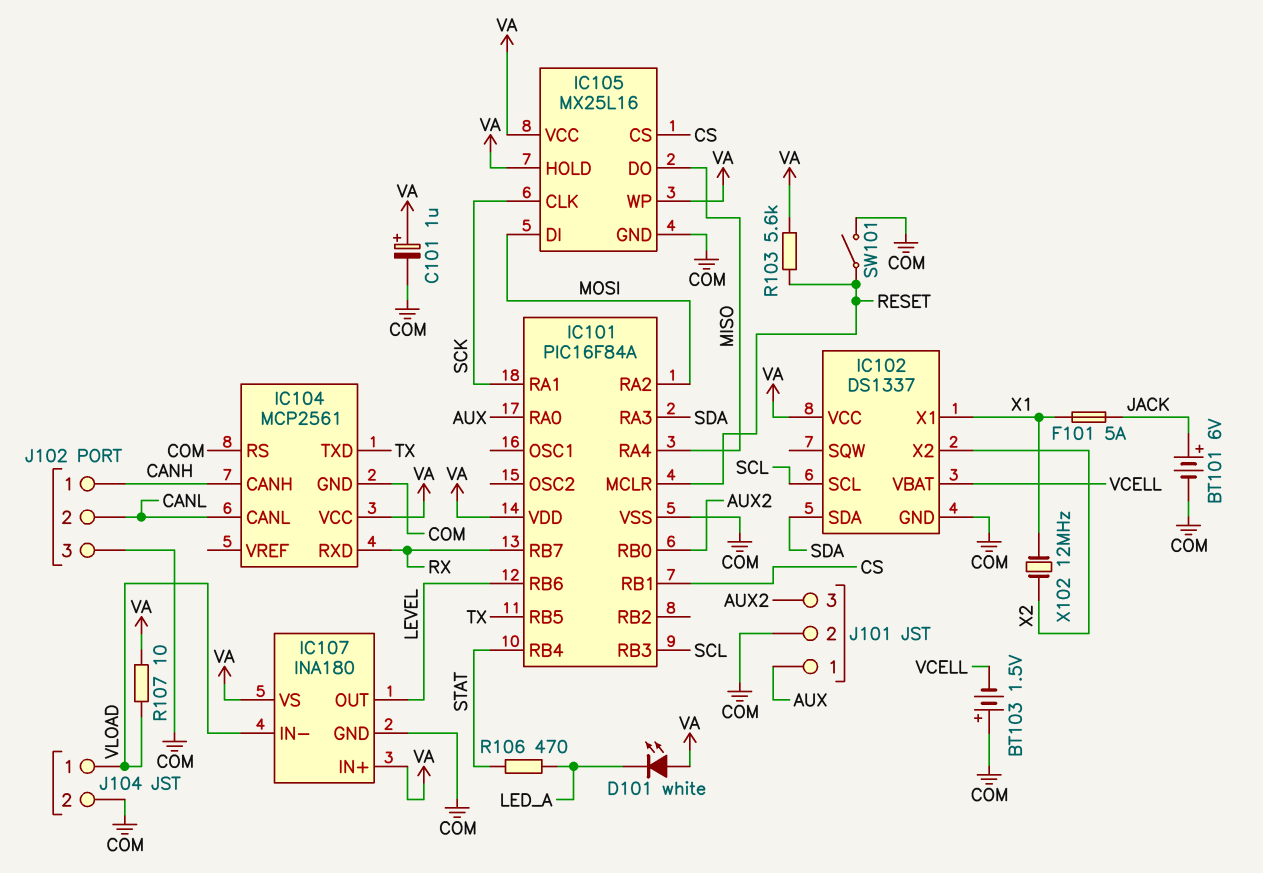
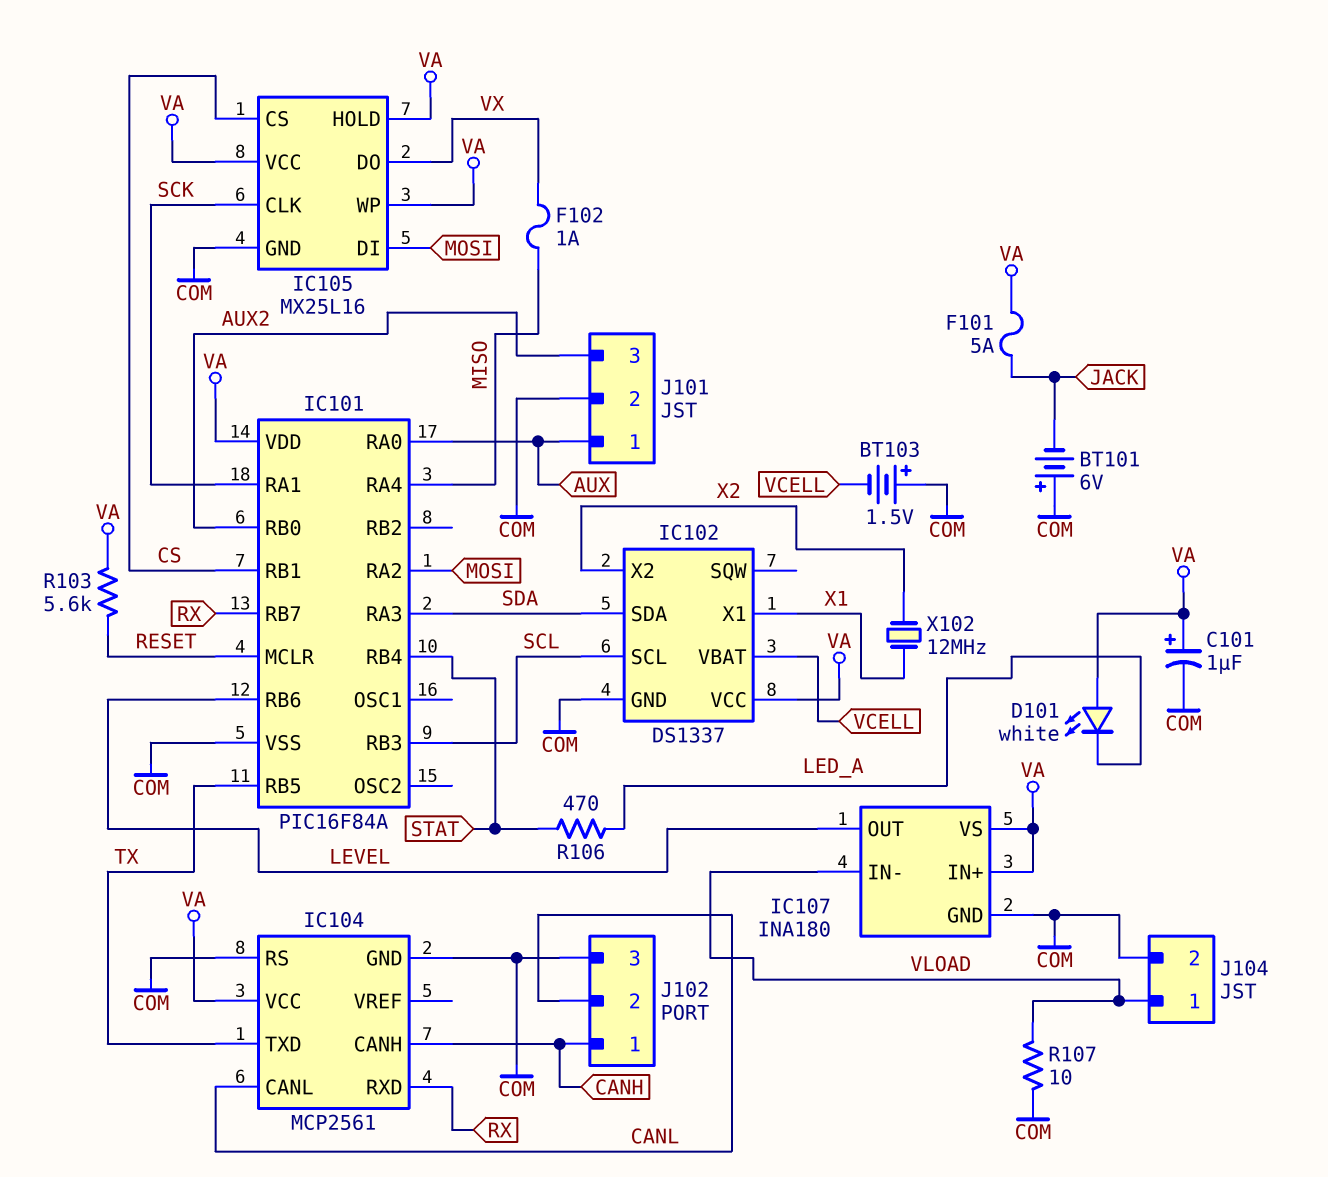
BT101: 6V (plus JACK, minus COM) -> 6V (plus COM, minus JACK)
F101: 5A (JACK, X1) -> 5A (JACK, VA)
F102: none -> 1A (MISO, VX)
IC105 pin DO: MISO -> VX
R107: 10 (VA, VLOAD) -> 10 (COM, VLOAD)
SW101: switch (COM, RESET) -> none

